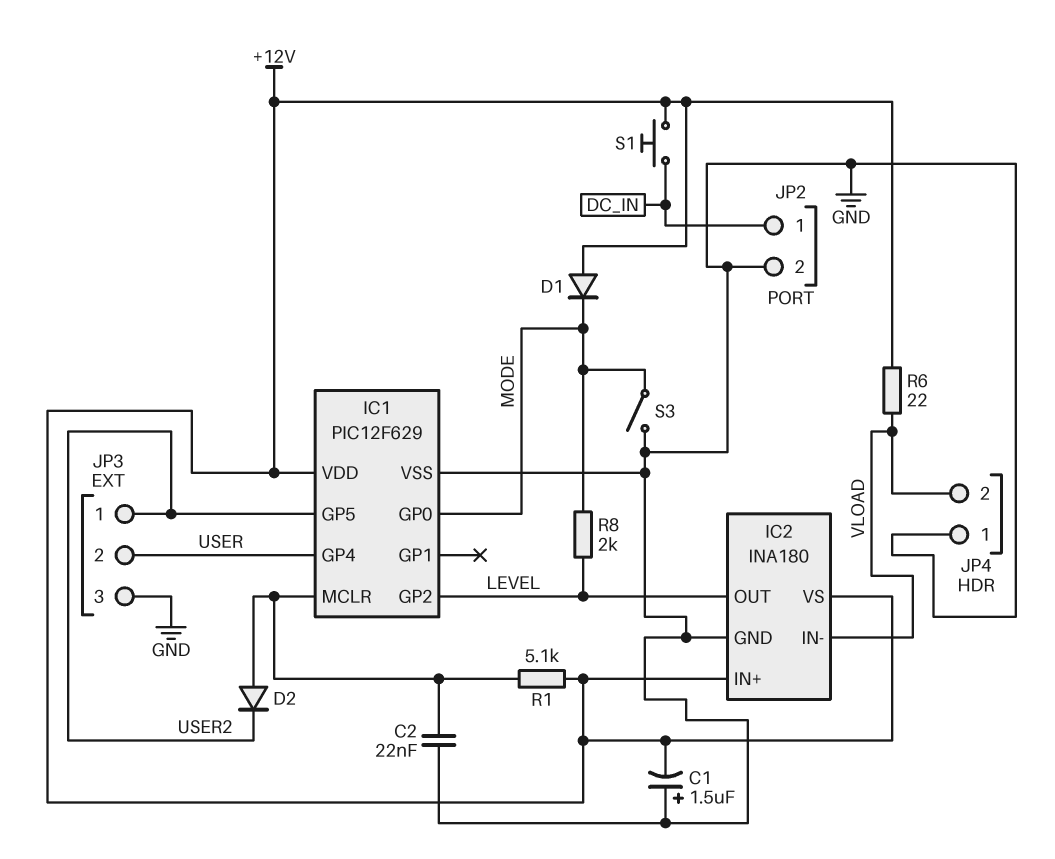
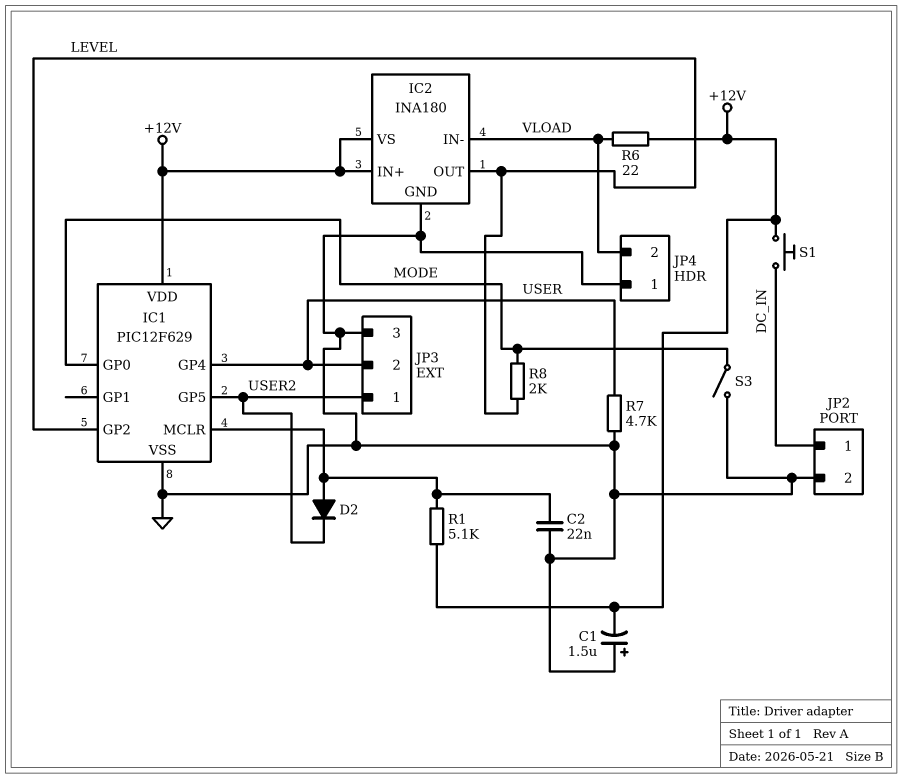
D1: diode (A +12V, K MODE) -> none
R7: none -> 4.7k (GND, USER)

